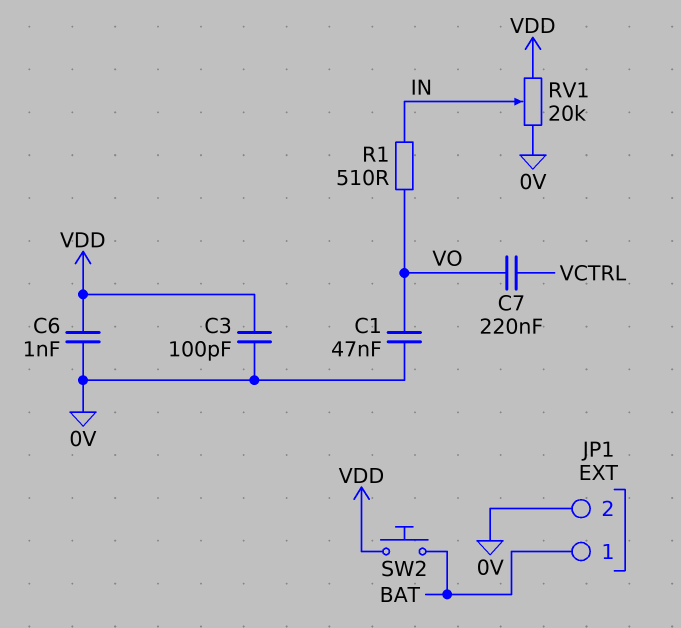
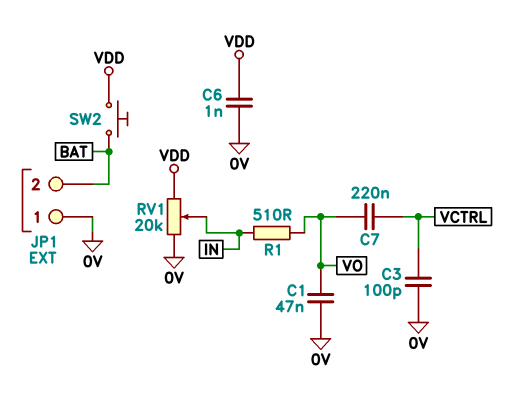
C3: 100pF (0V, VDD) -> 100pF (0V, VCTRL)
JP1 pin 1: BAT -> 0V
JP1 pin 2: 0V -> BAT

